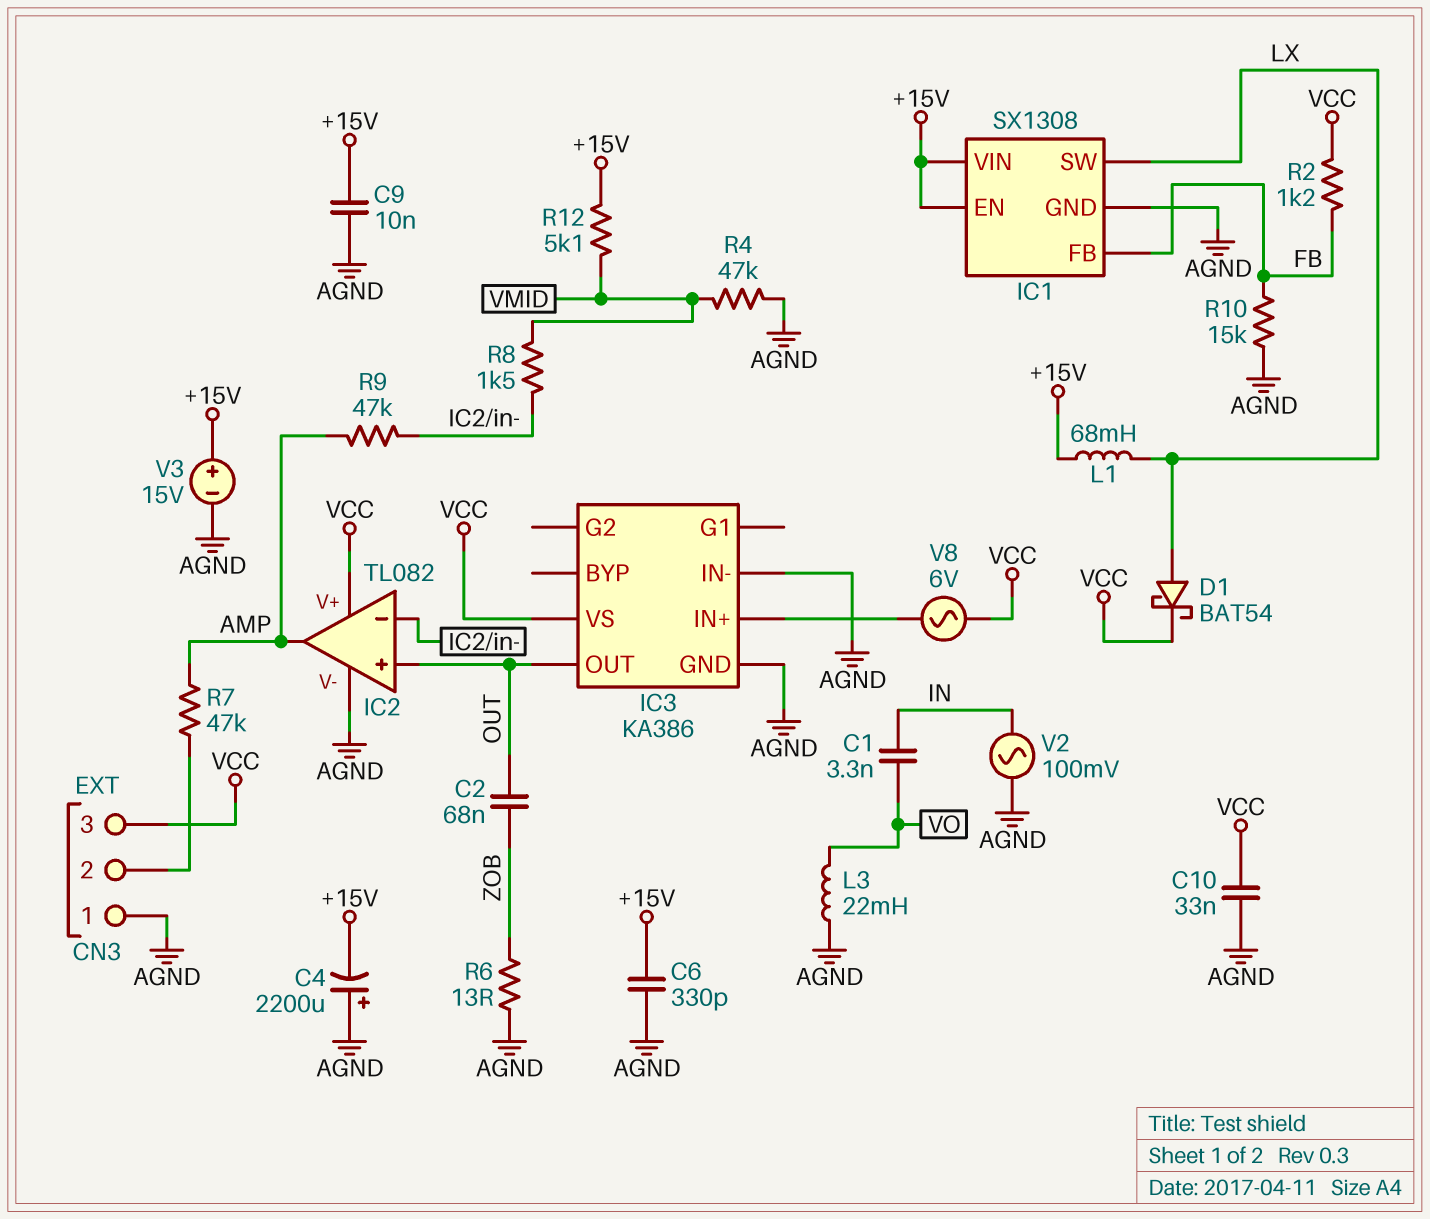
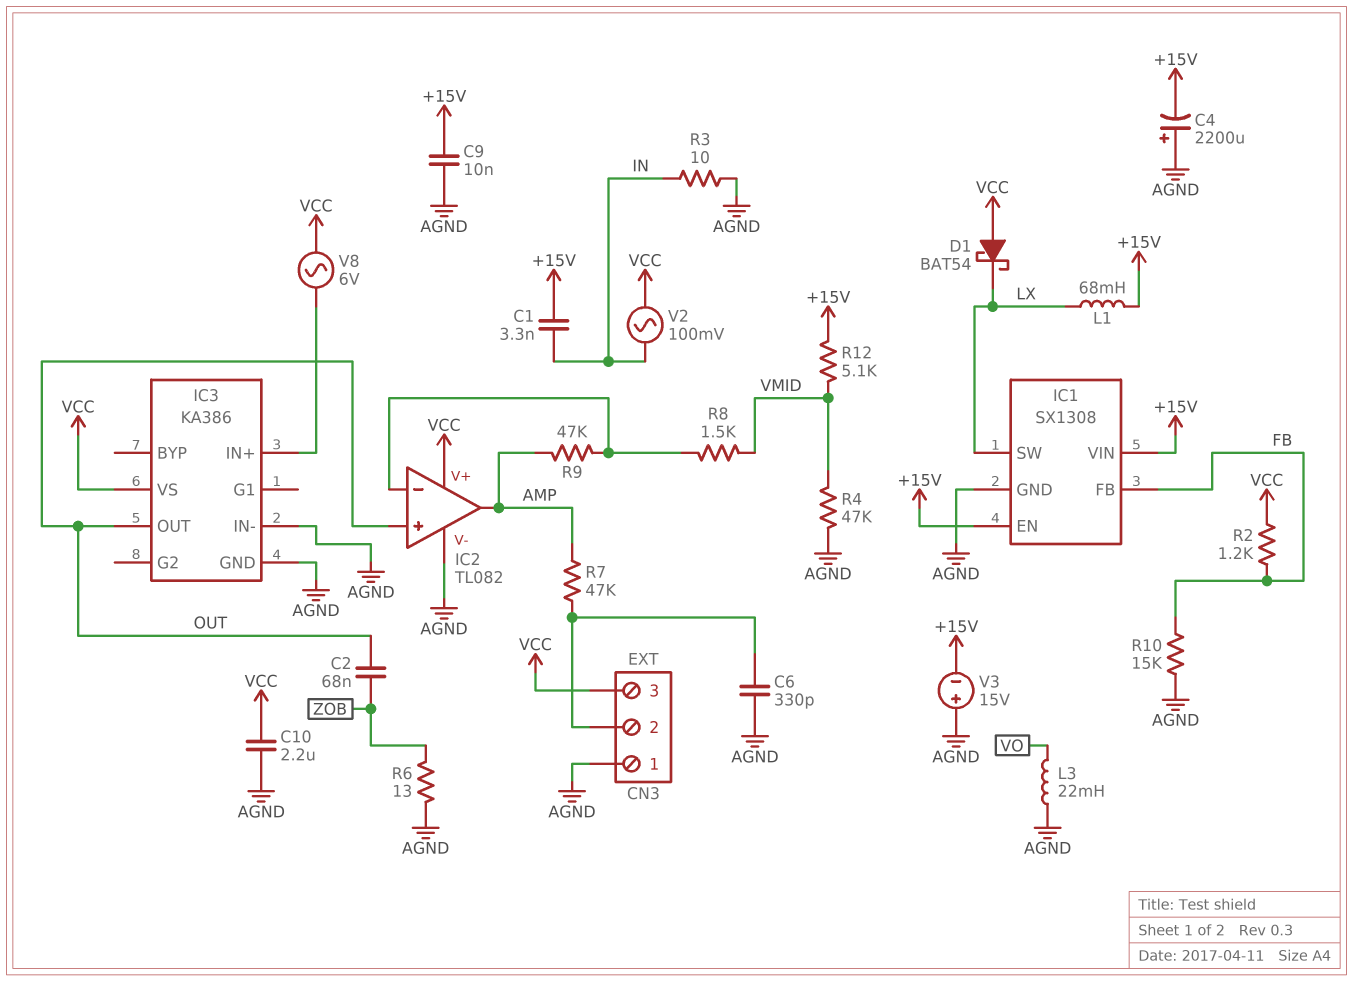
C1: 3.3nF (IN, VO) -> 3.3nF (+15V, IN)
C6: 330pF (+15V, AGND) -> 330pF (AGND, CN3/2)
C10: 33nF (AGND, VCC) -> 2.2uF (AGND, VCC)
D1: schottky BAT54 (A LX, K VCC) -> schottky BAT54 (A VCC, K LX)
R3: none -> 10 (AGND, IN)
V2: AC 100mV (AGND, IN) -> AC 100mV (IN, VCC)
V3: 15V (plus +15V, minus AGND) -> 15V (plus AGND, minus +15V)

